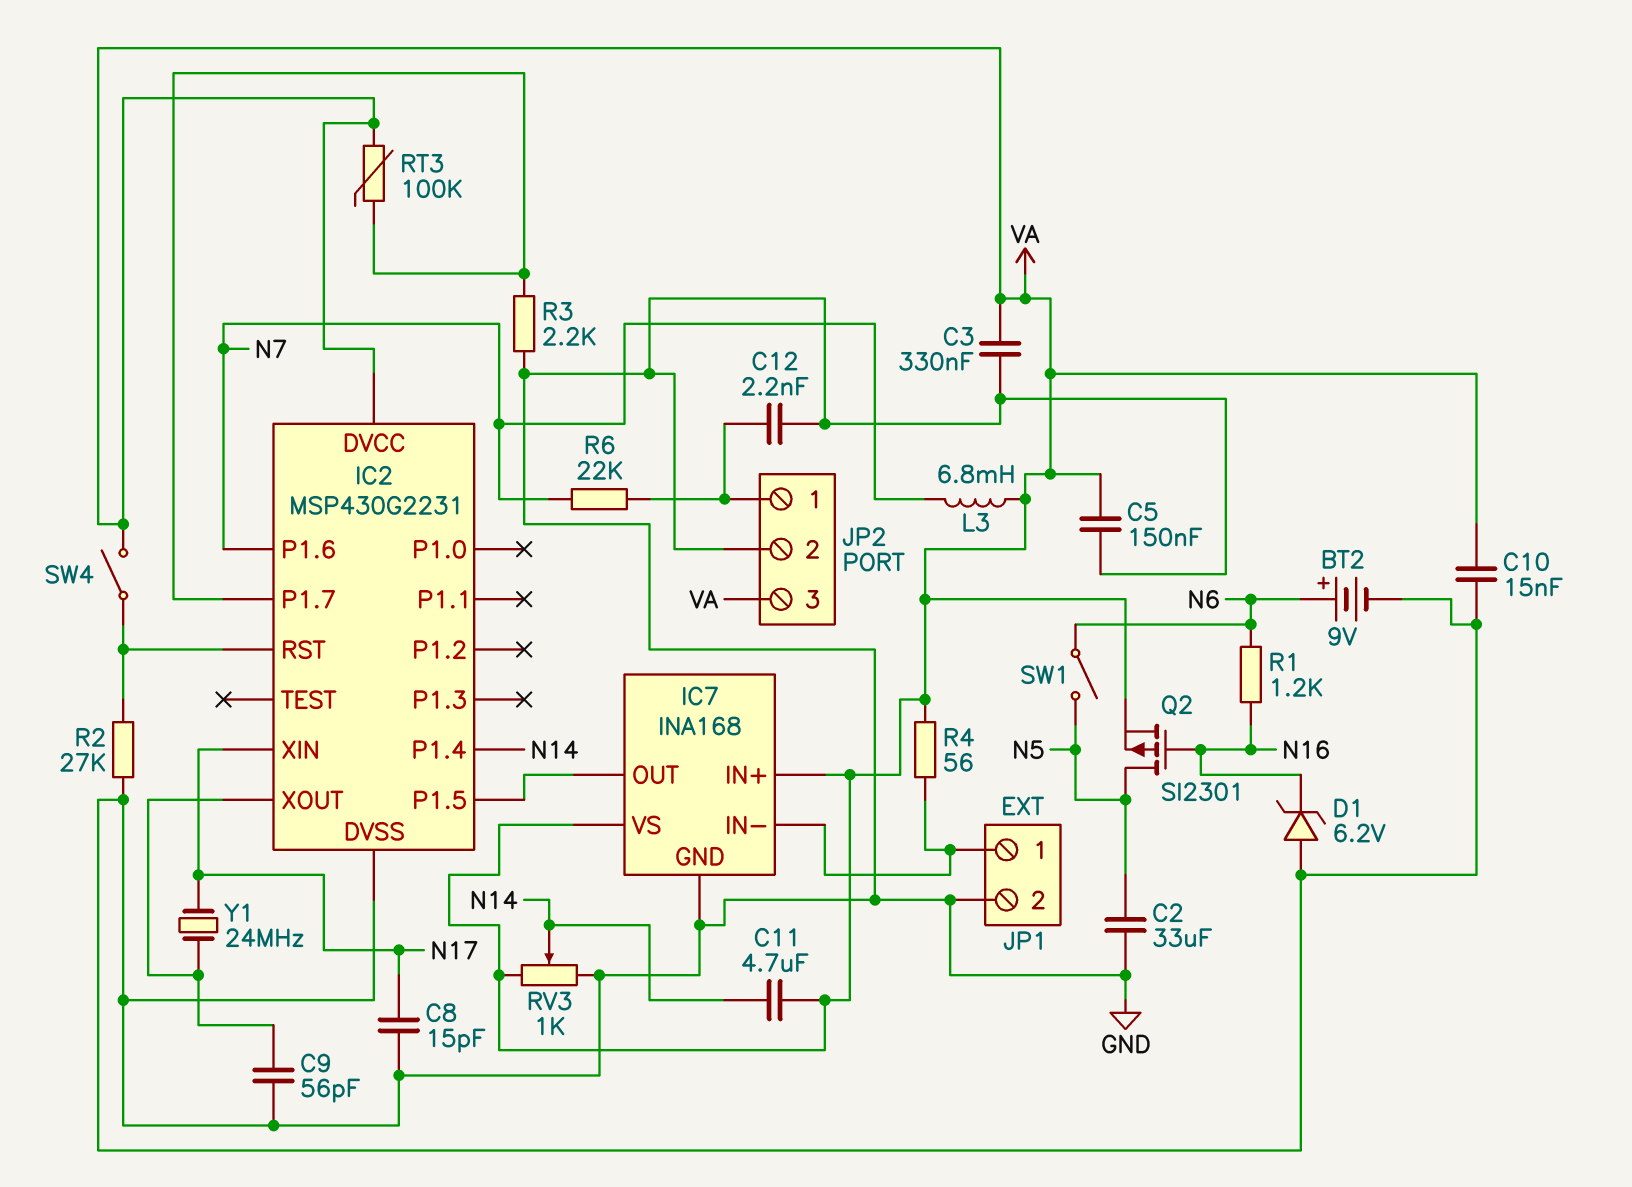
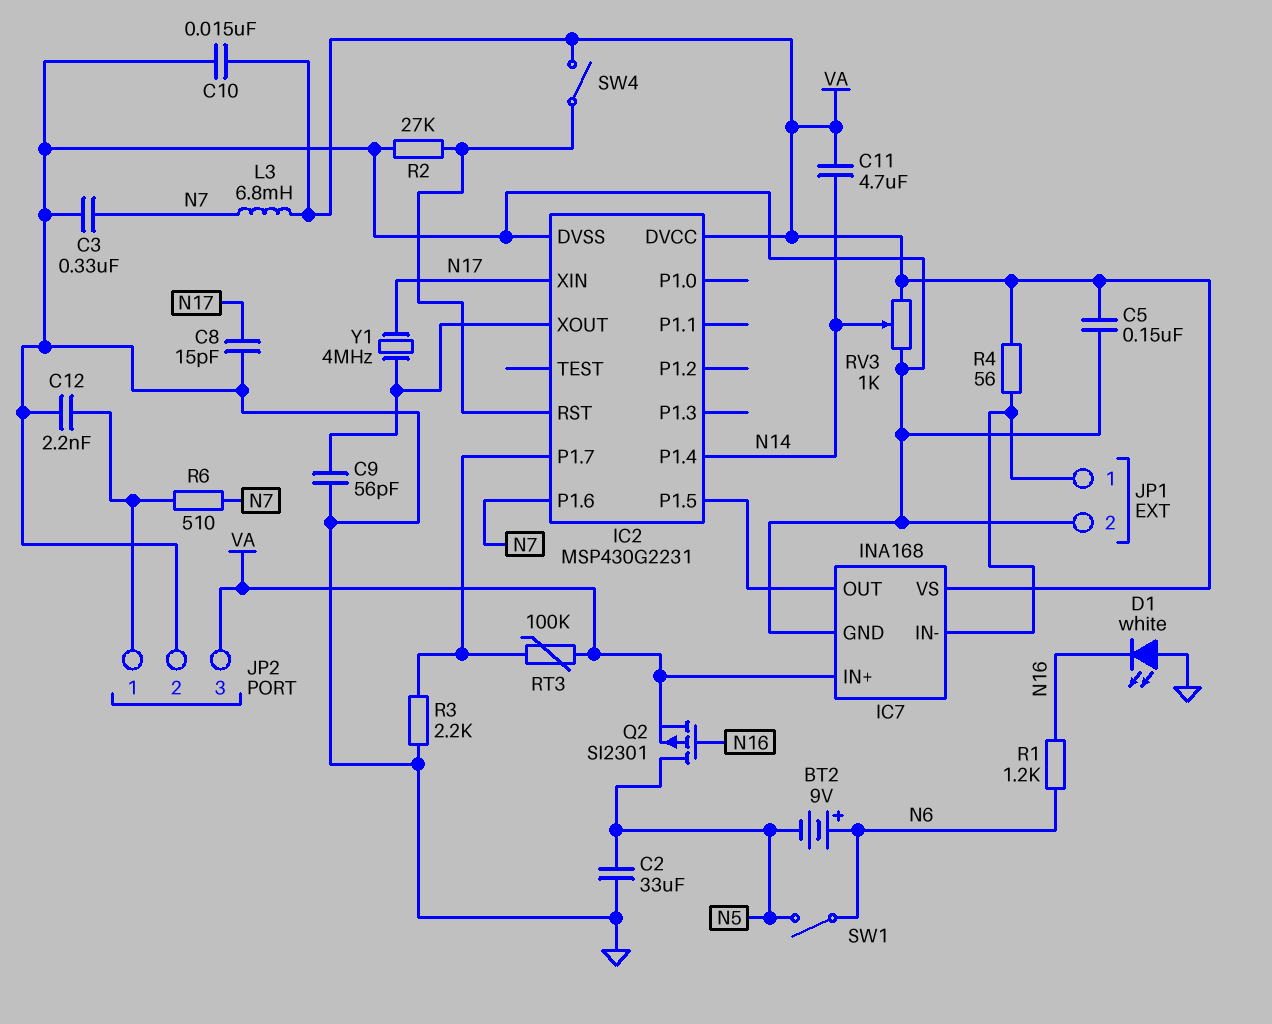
BT2: 9V (plus N6, minus GND) -> 9V (plus N6, minus N5)
C3: 330nF (GND, VA) -> 330nF (GND, N7)
D1: zener 6.2V (A GND, K N16) -> LED white (A GND, K N16)
R6: 22k (JP2/1, N7) -> 510 (JP2/1, N7)
Y1: 24MHz (IC2/XOUT, N17) -> 4MHz (IC2/XOUT, N17)

